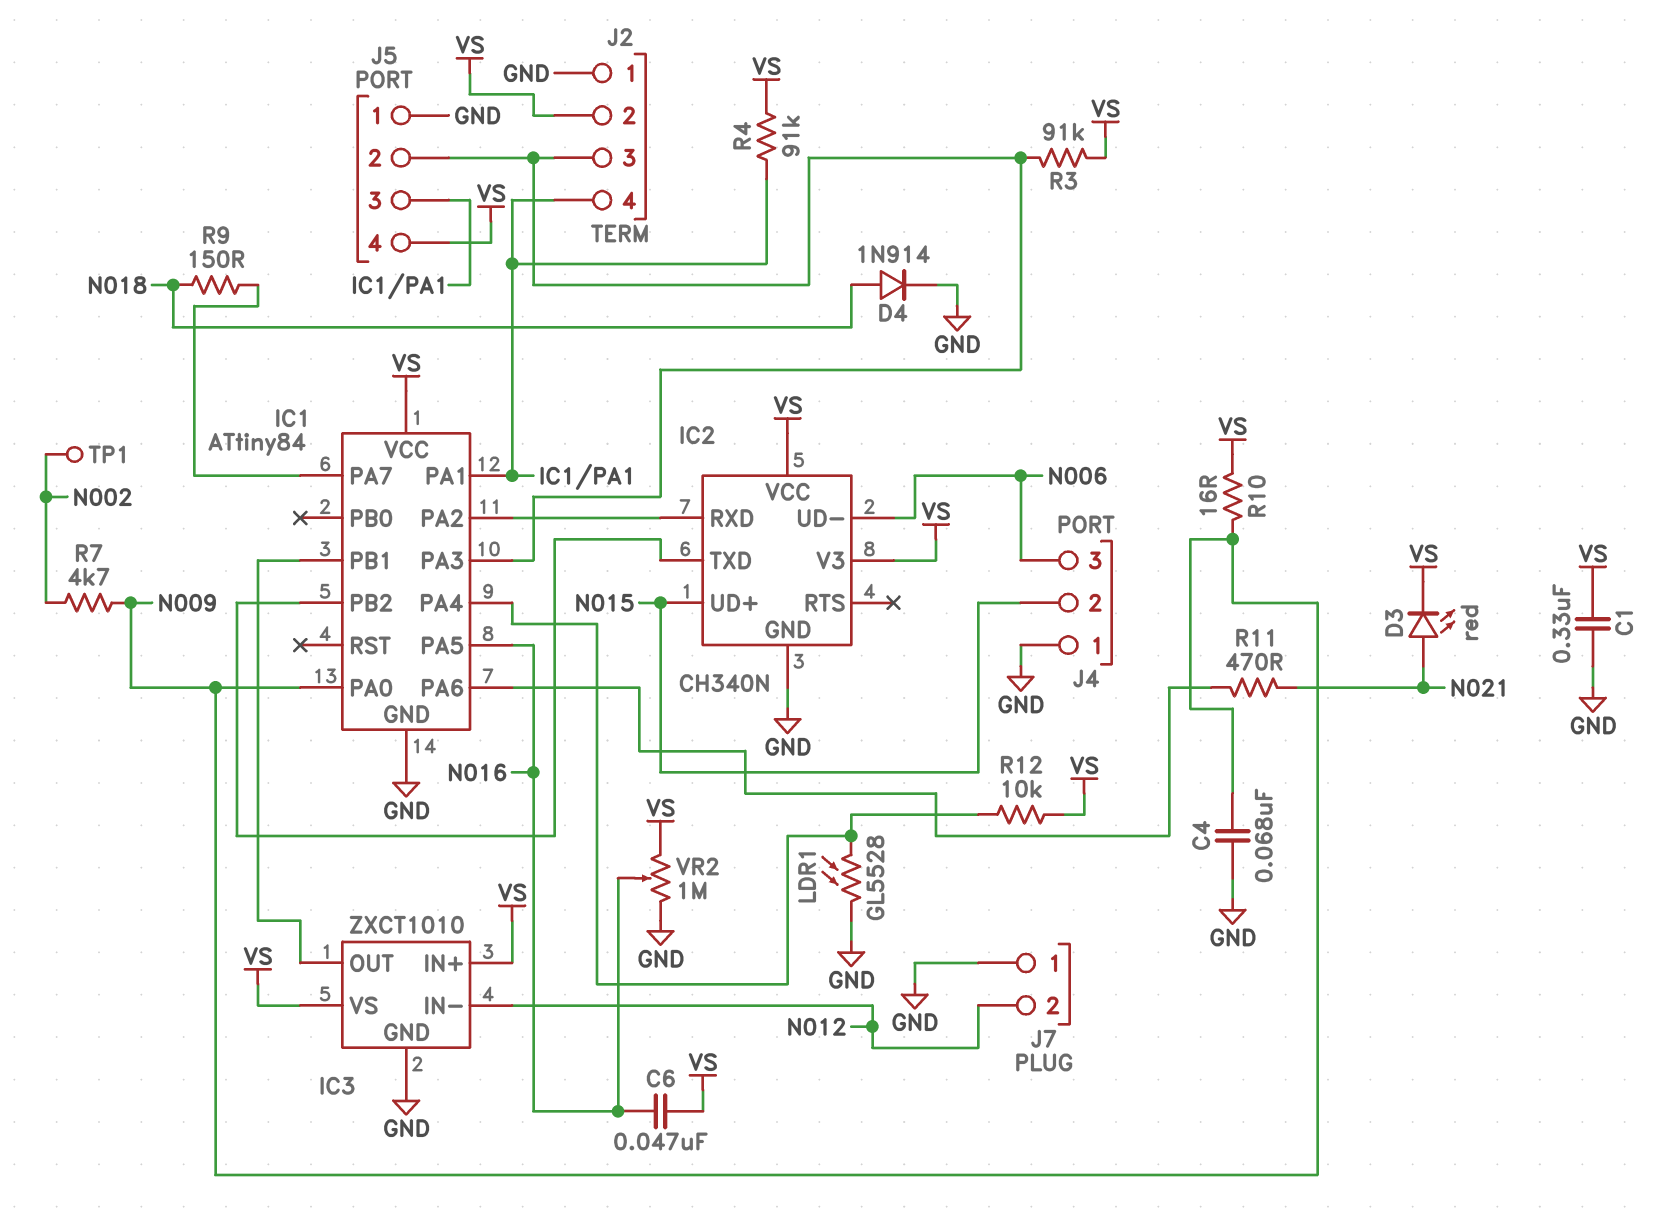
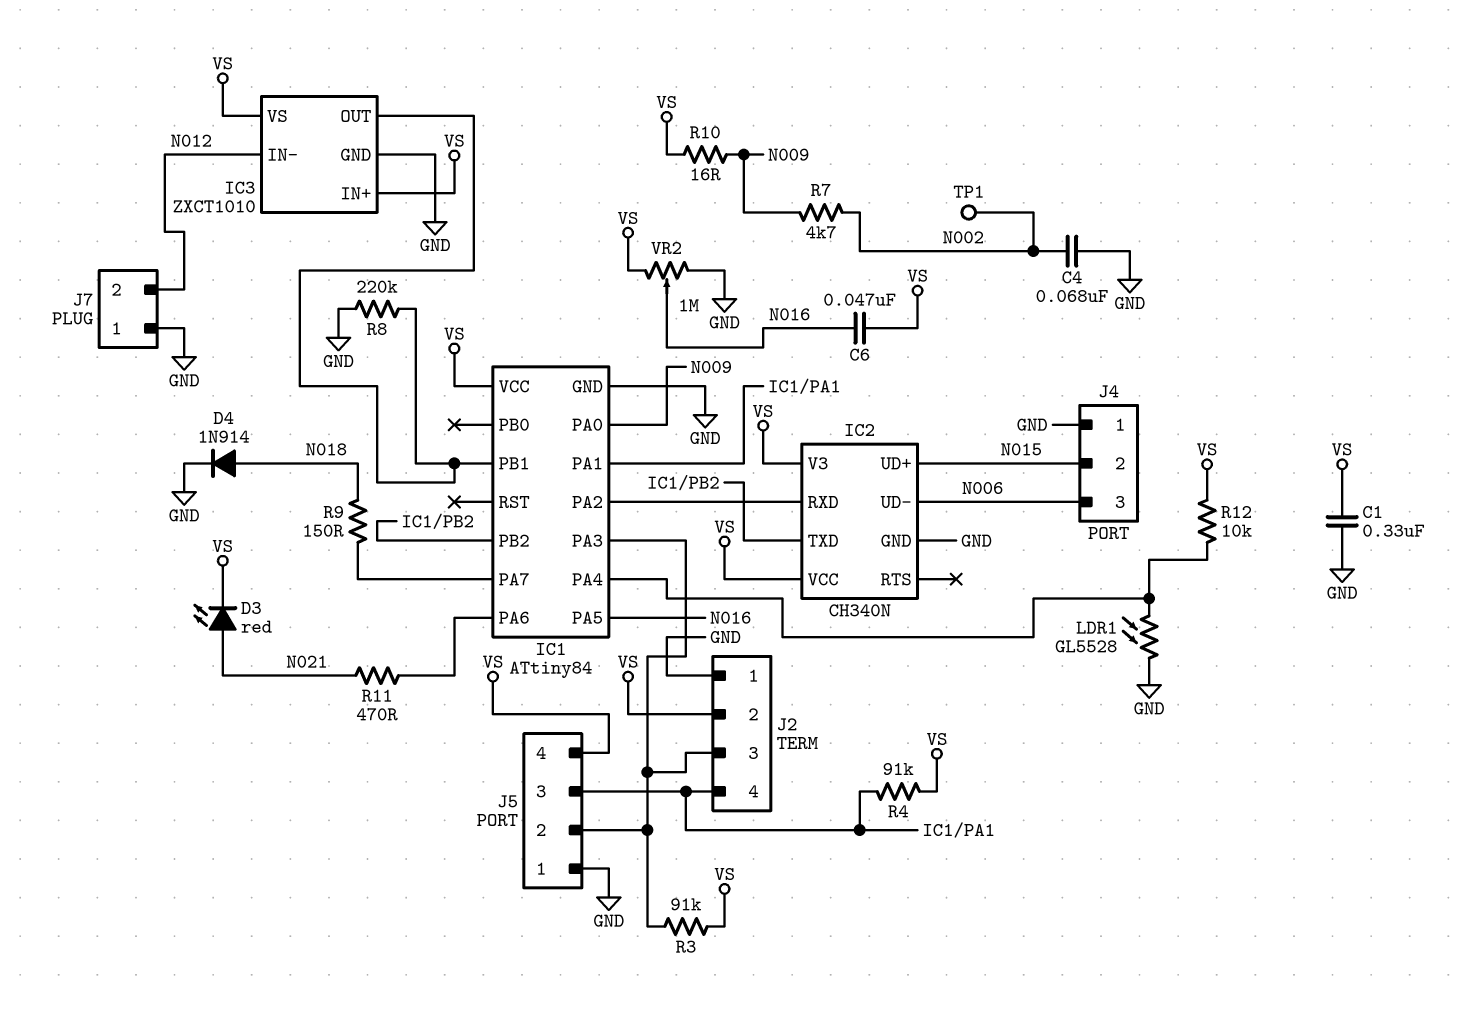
C4: 68nF (GND, N009) -> 68nF (GND, N002)
R8: none -> 220k (GND, IC1/PB1)

